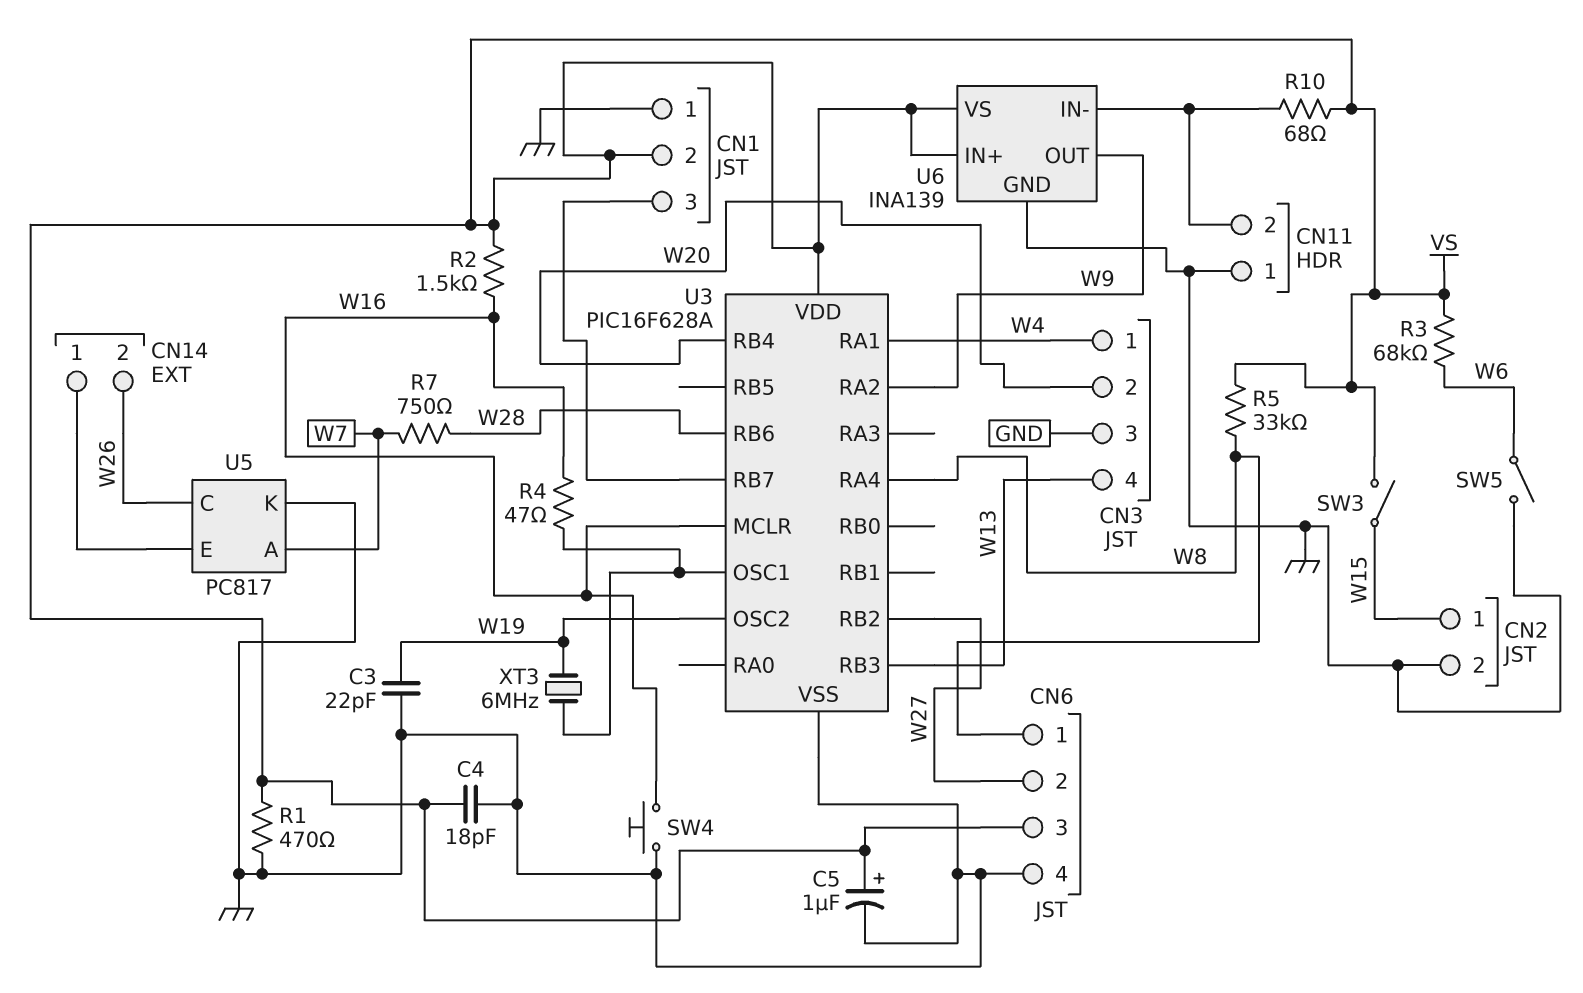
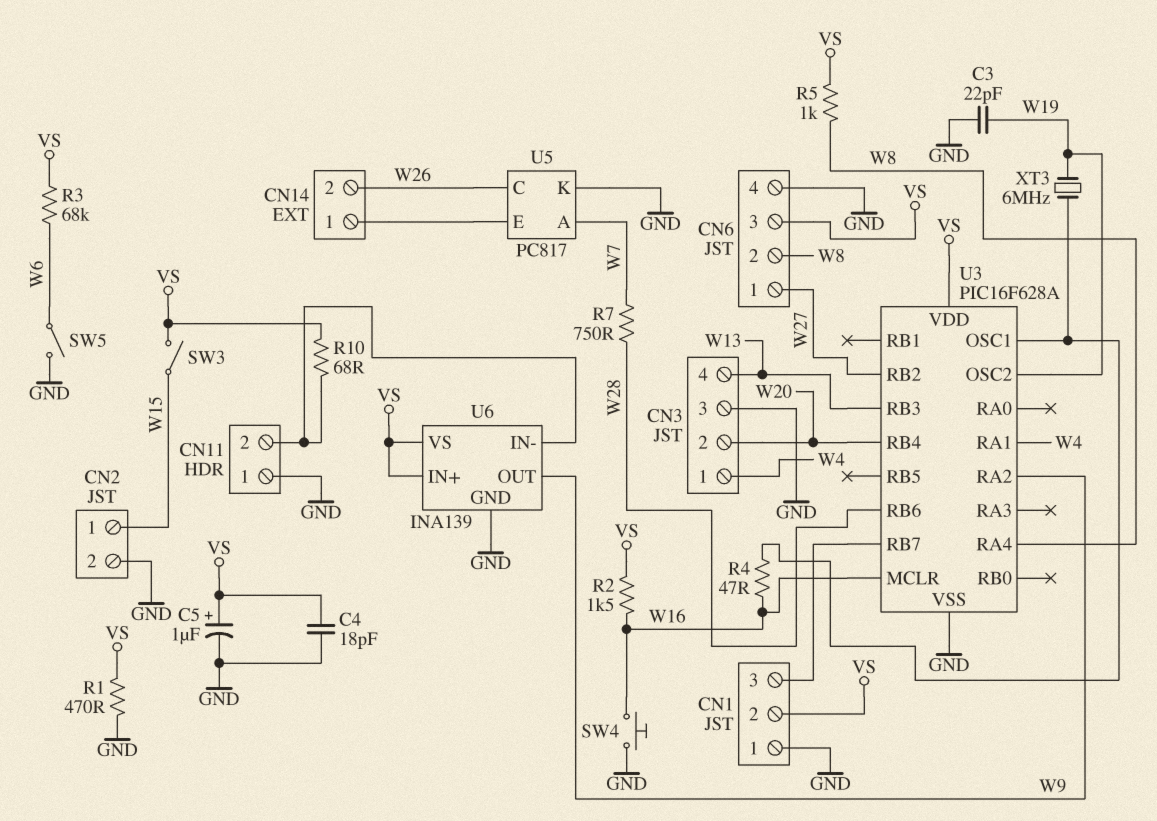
CN6 pin 1: W8 -> W27
CN6 pin 2: W27 -> W8
R5: 33k (VS, W8) -> 1k (VS, W8)

